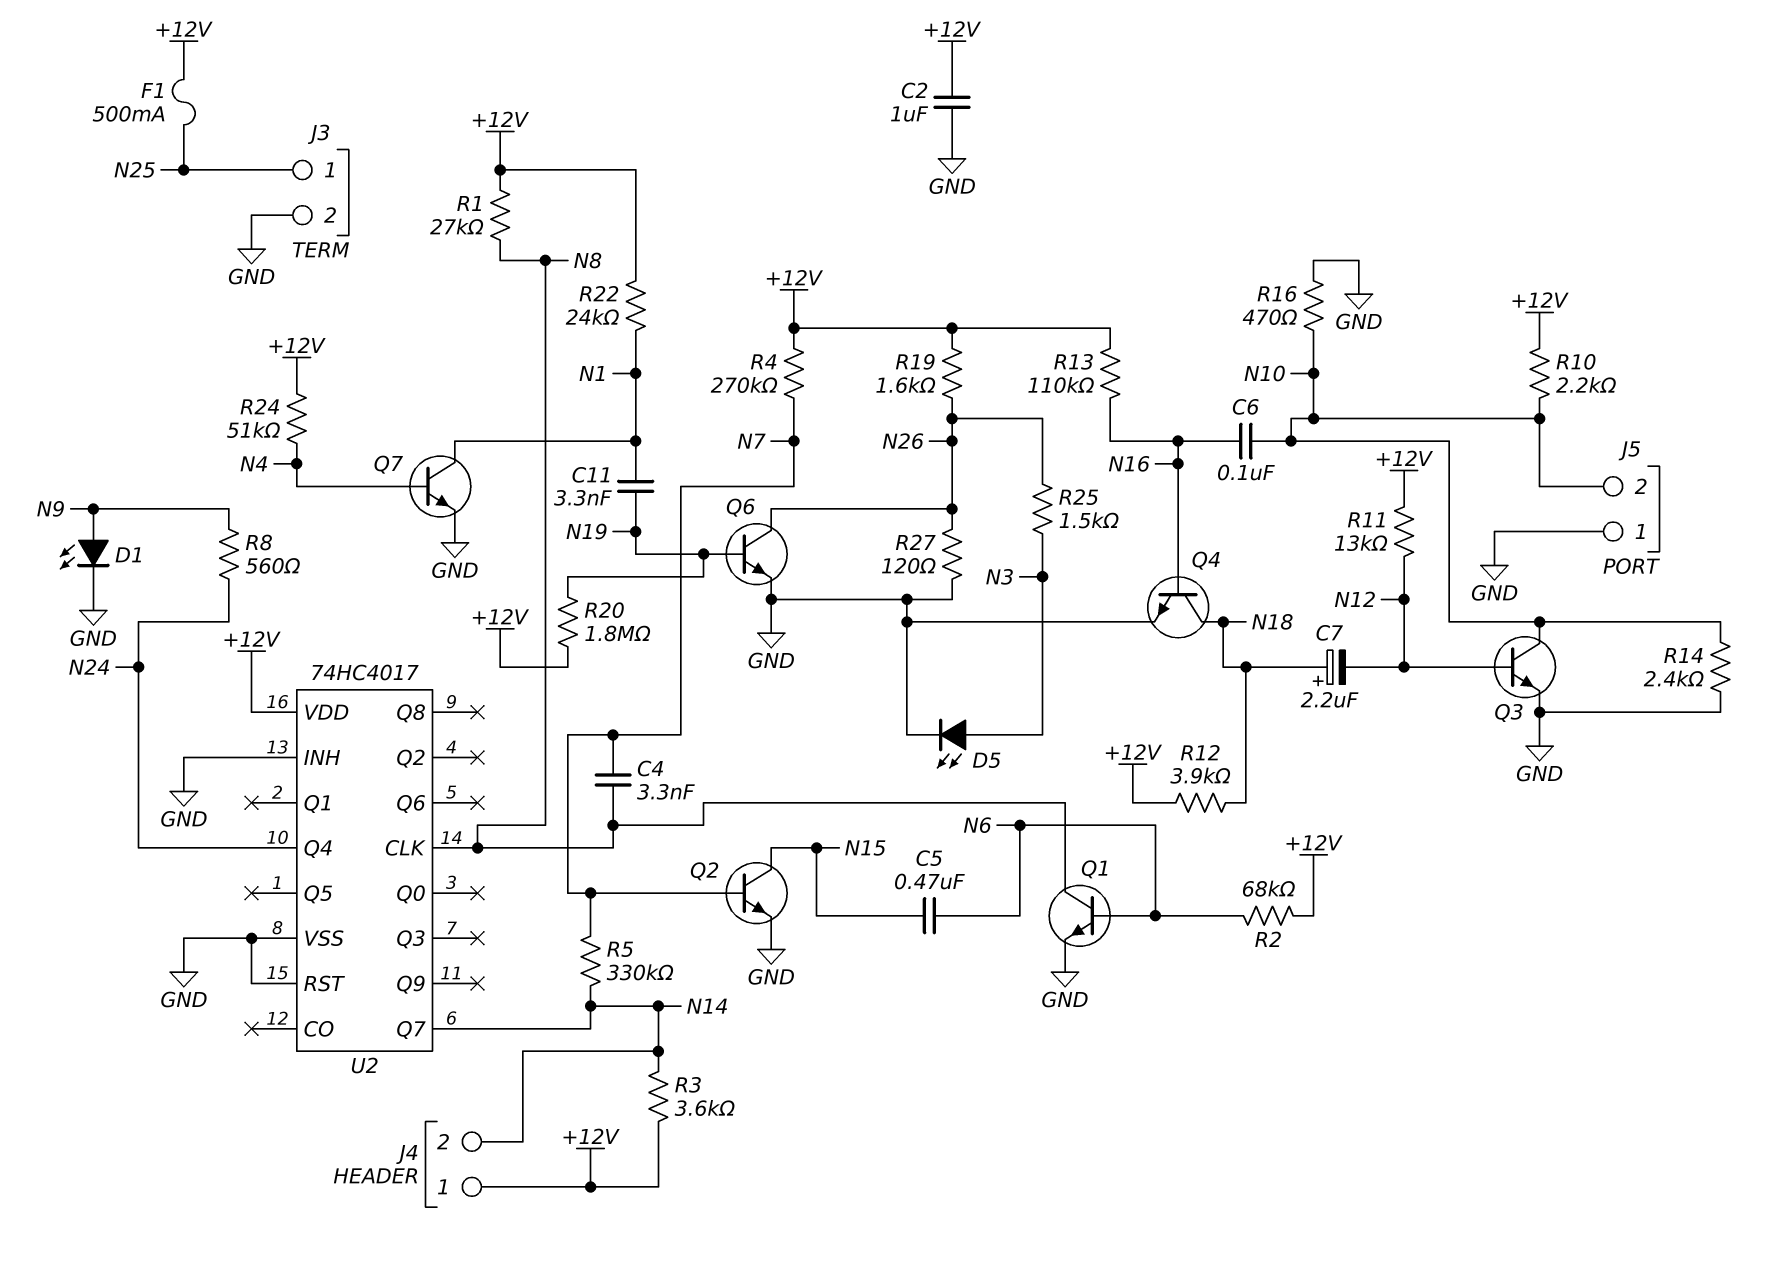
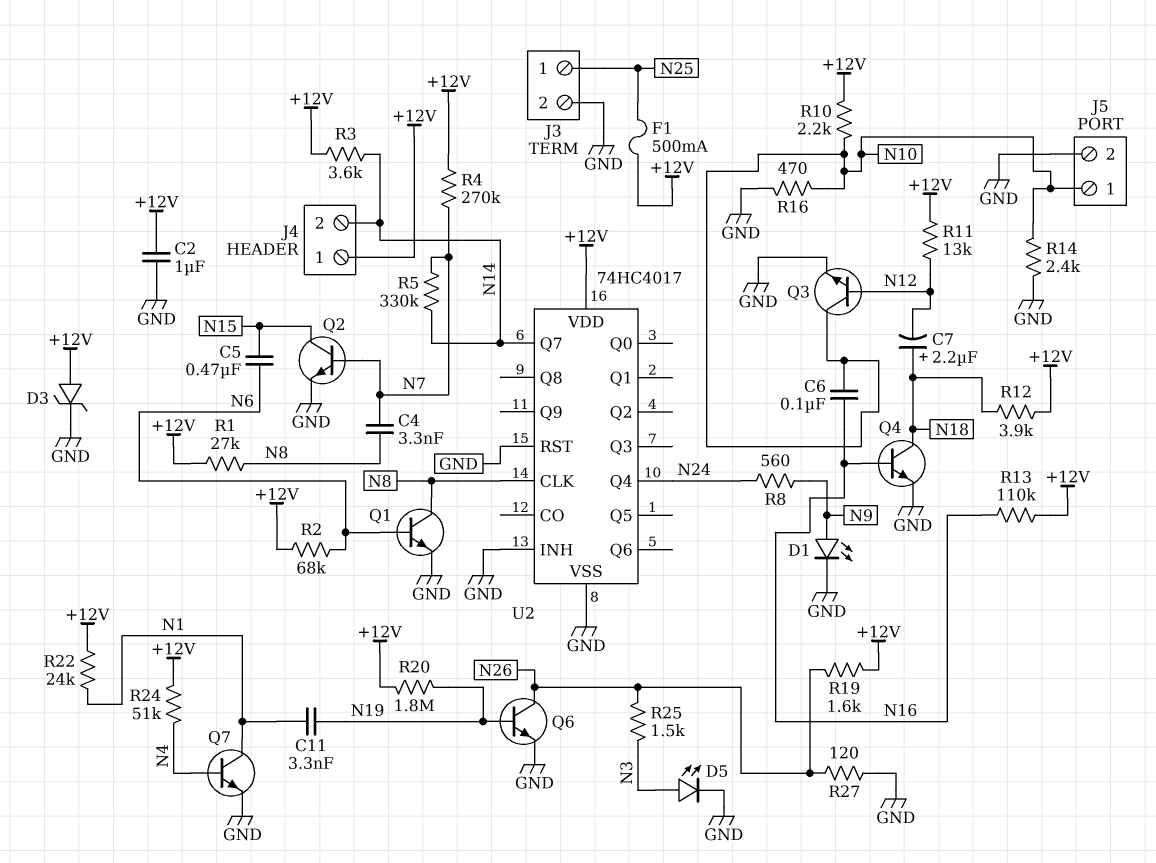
D3: none -> zener (A +12V, K GND)
J5 pin 1: GND -> N10
J5 pin 2: N10 -> GND

